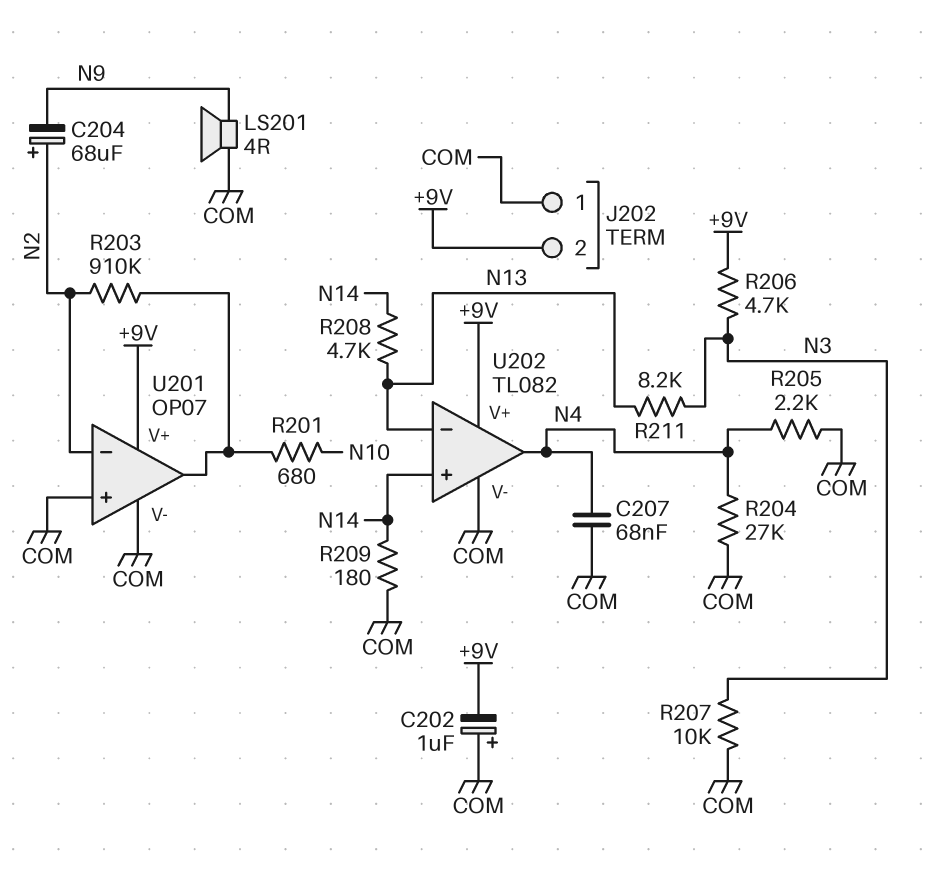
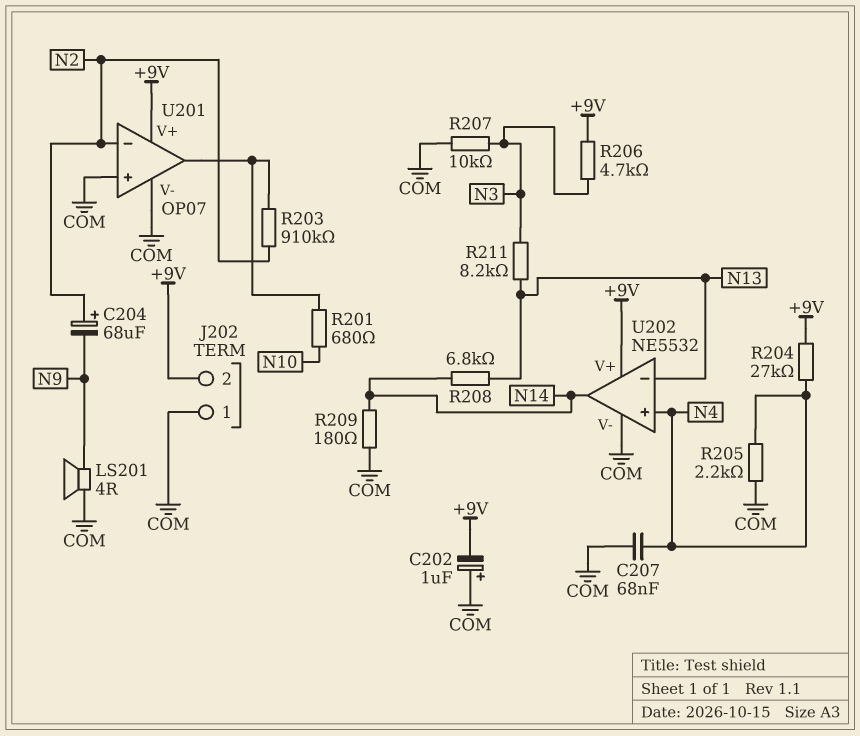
R204: 27k (COM, N4) -> 27k (+9V, N4)
R208: 4.7k (N13, N14) -> 6.8k (N13, N14)
U202: TL082 -> NE5532
U202 pin in+: N14 -> N4
U202 pin out: N4 -> N14

